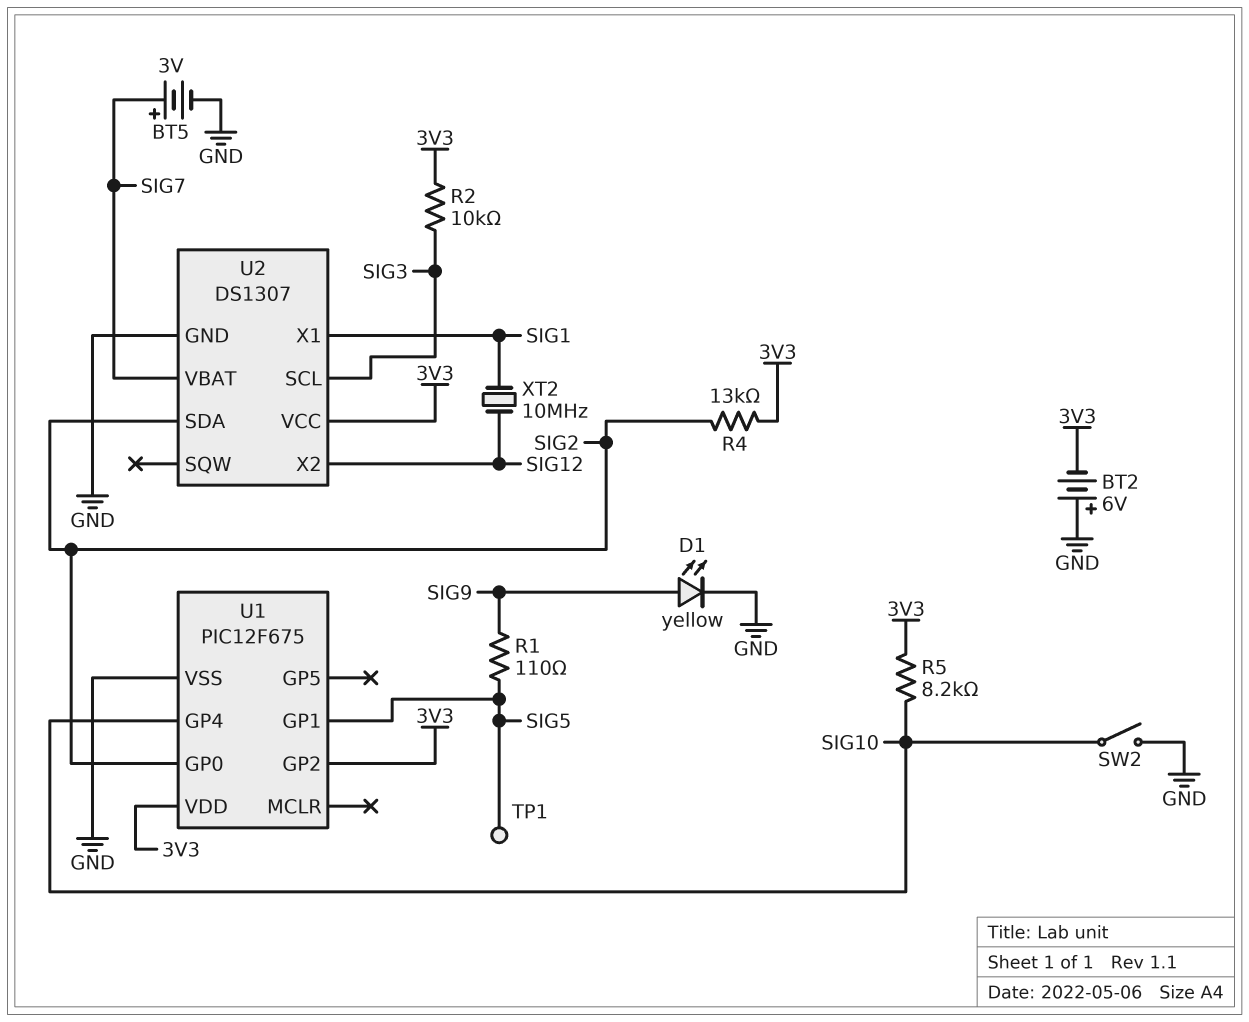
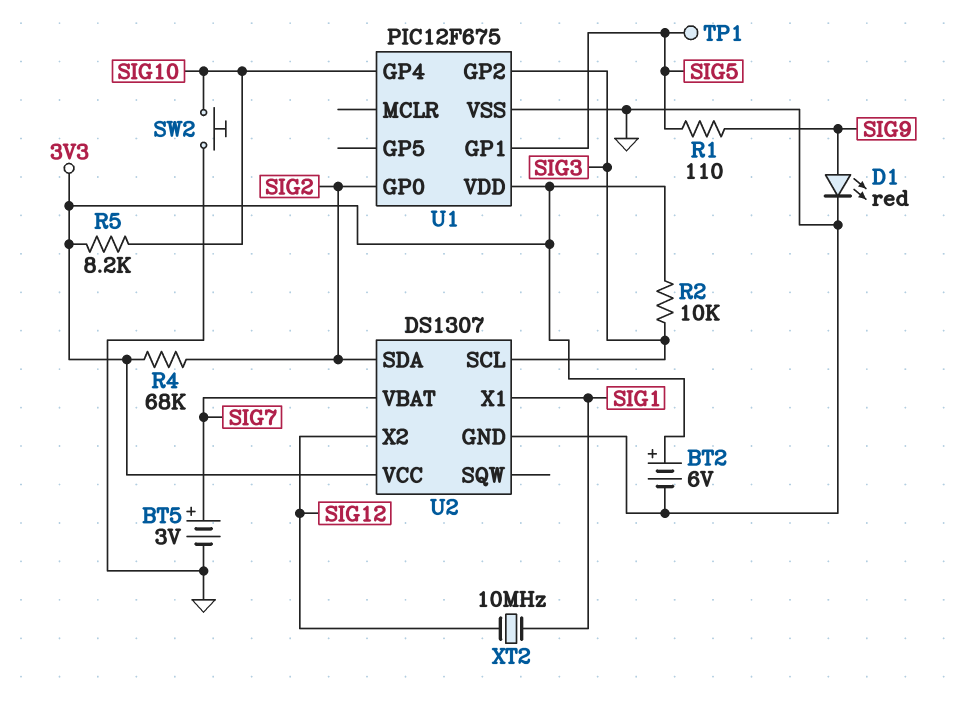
BT2: 6V (plus GND, minus 3V3) -> 6V (plus 3V3, minus GND)
D1: LED yellow (A SIG9, K GND) -> LED red (A SIG9, K GND)
R4: 13k (3V3, SIG2) -> 68k (3V3, SIG2)
SW2: switch (GND, SIG10) -> button (GND, SIG10)
U1 pin GP2: 3V3 -> SIG3

